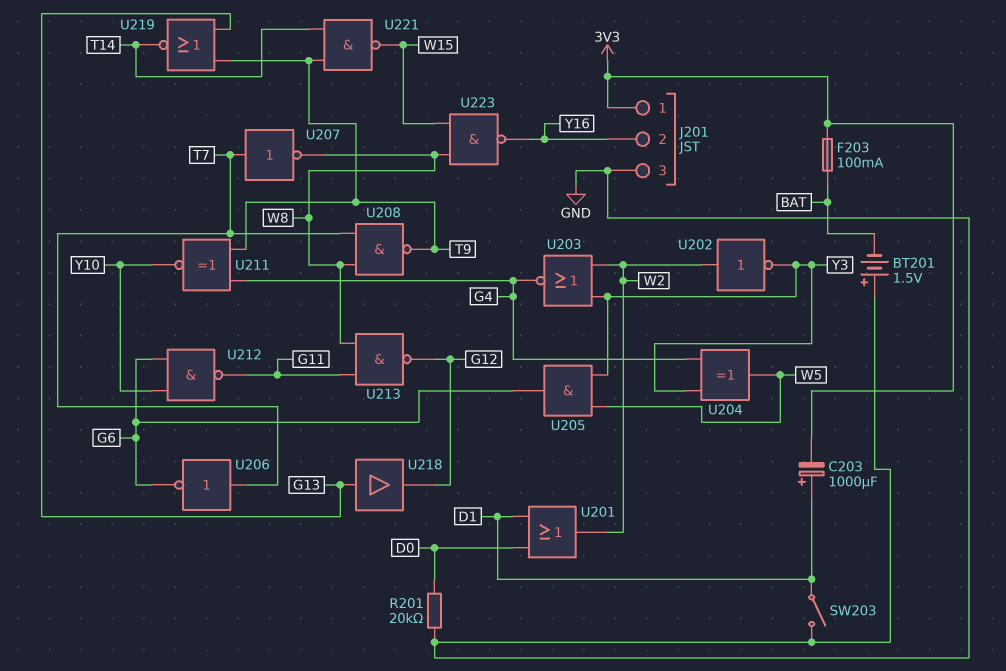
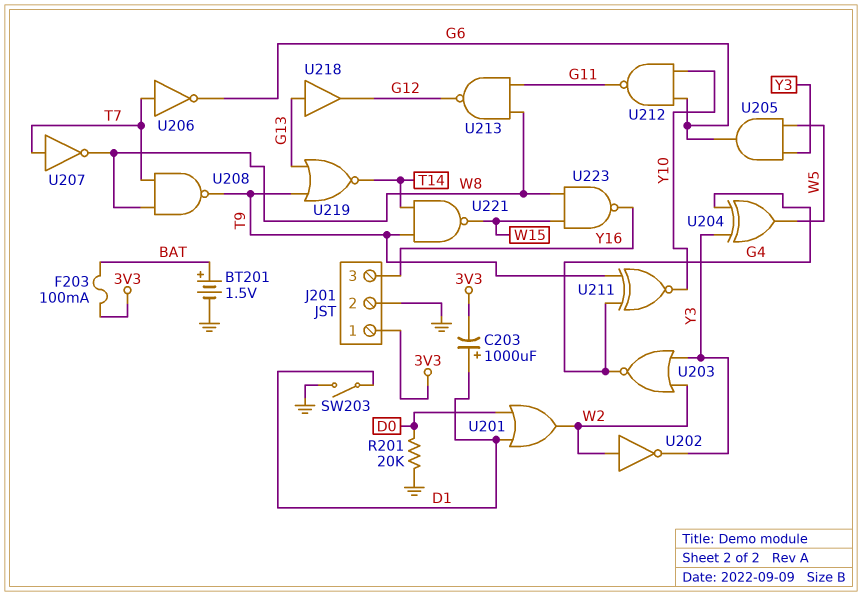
BT201: 1.5V (plus GND, minus BAT) -> 1.5V (plus BAT, minus GND)
J201 pin 2: Y16 -> GND
J201 pin 3: GND -> Y16

